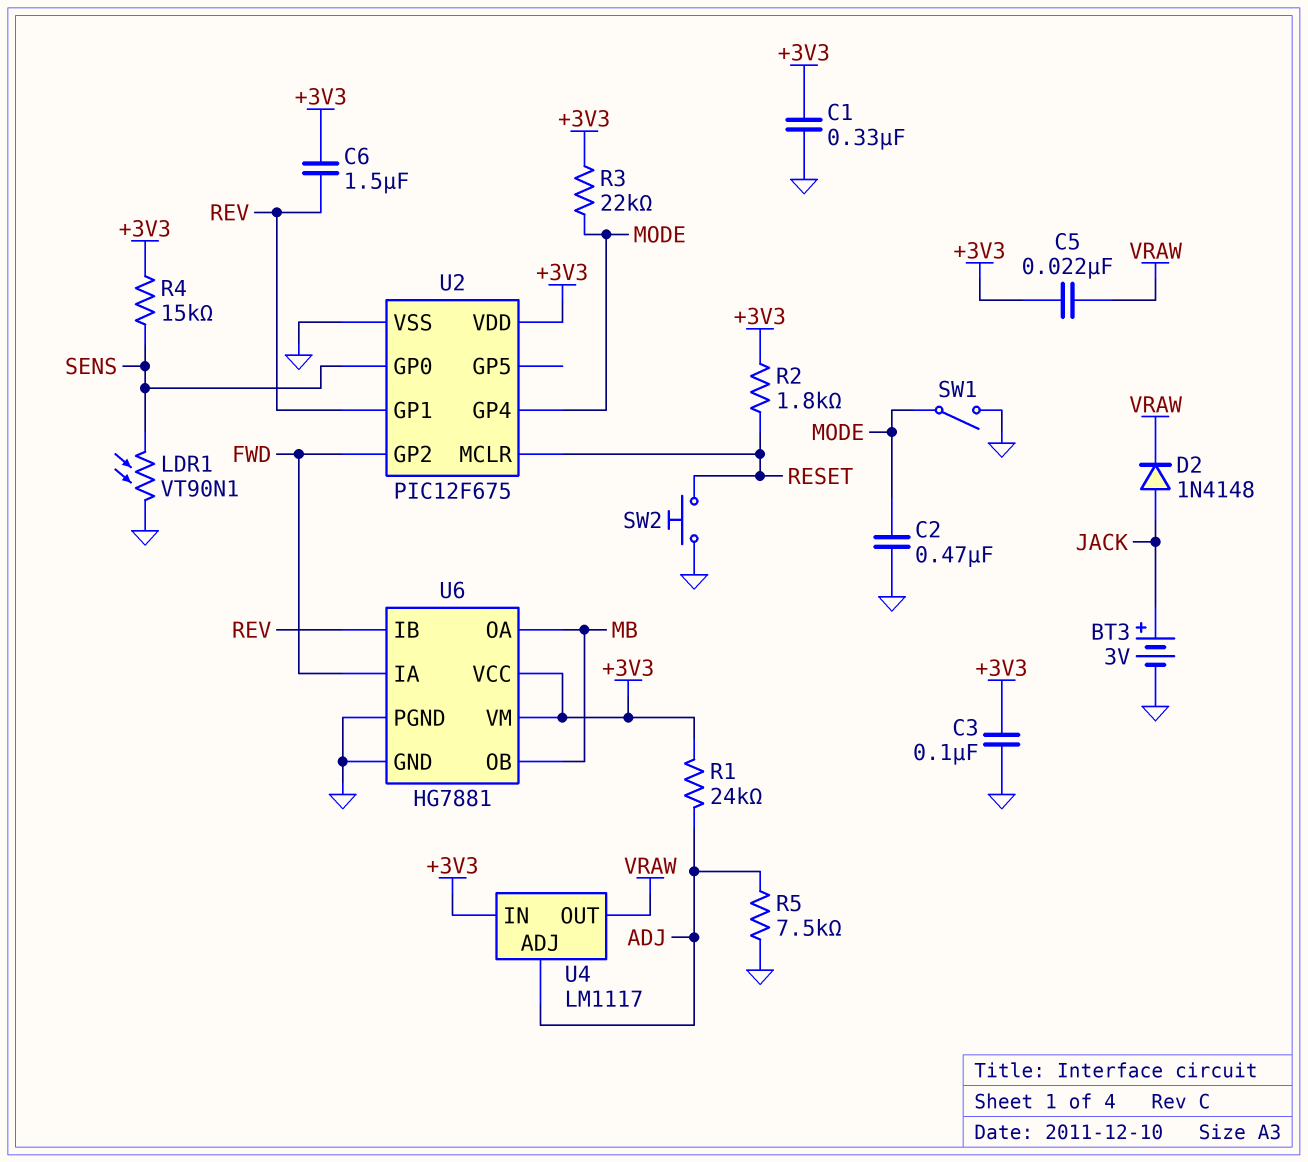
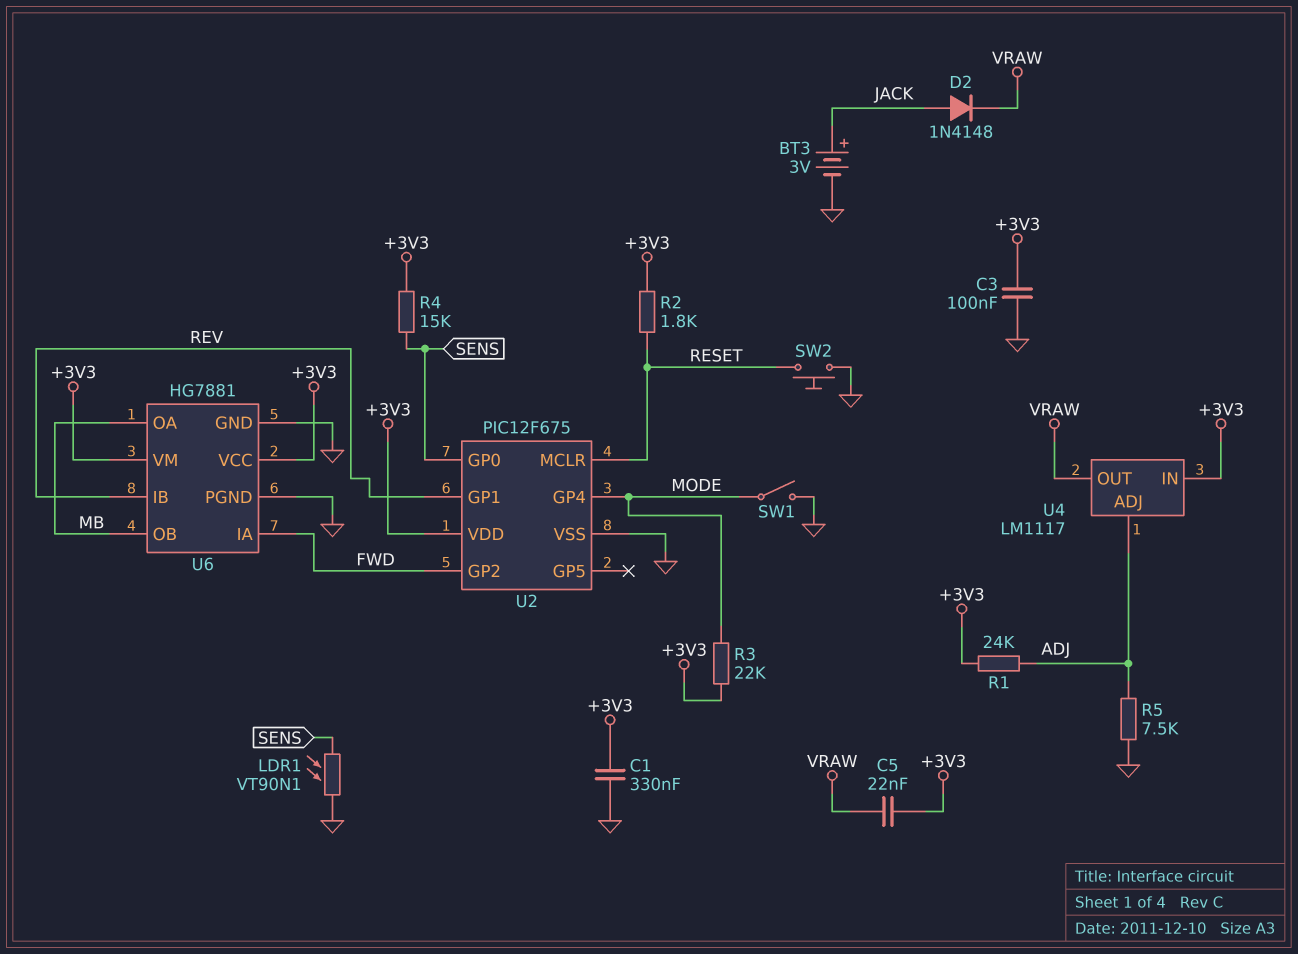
C2: 470nF (GND, MODE) -> none
C6: 1.5uF (+3V3, REV) -> none

